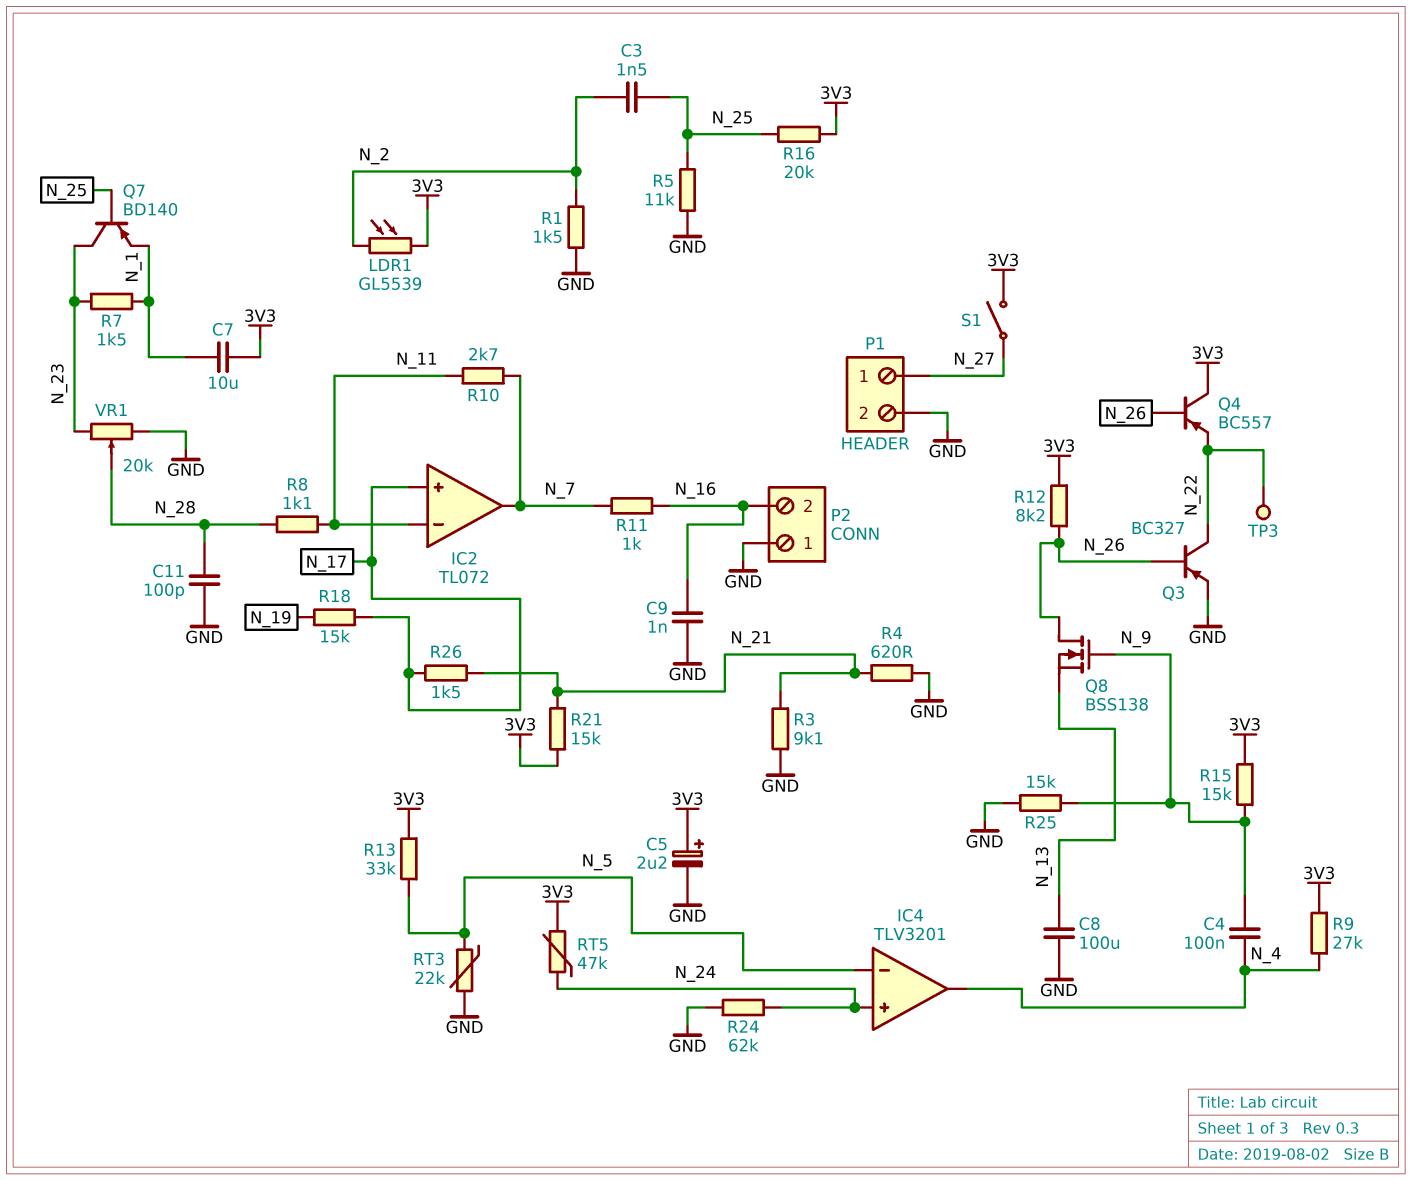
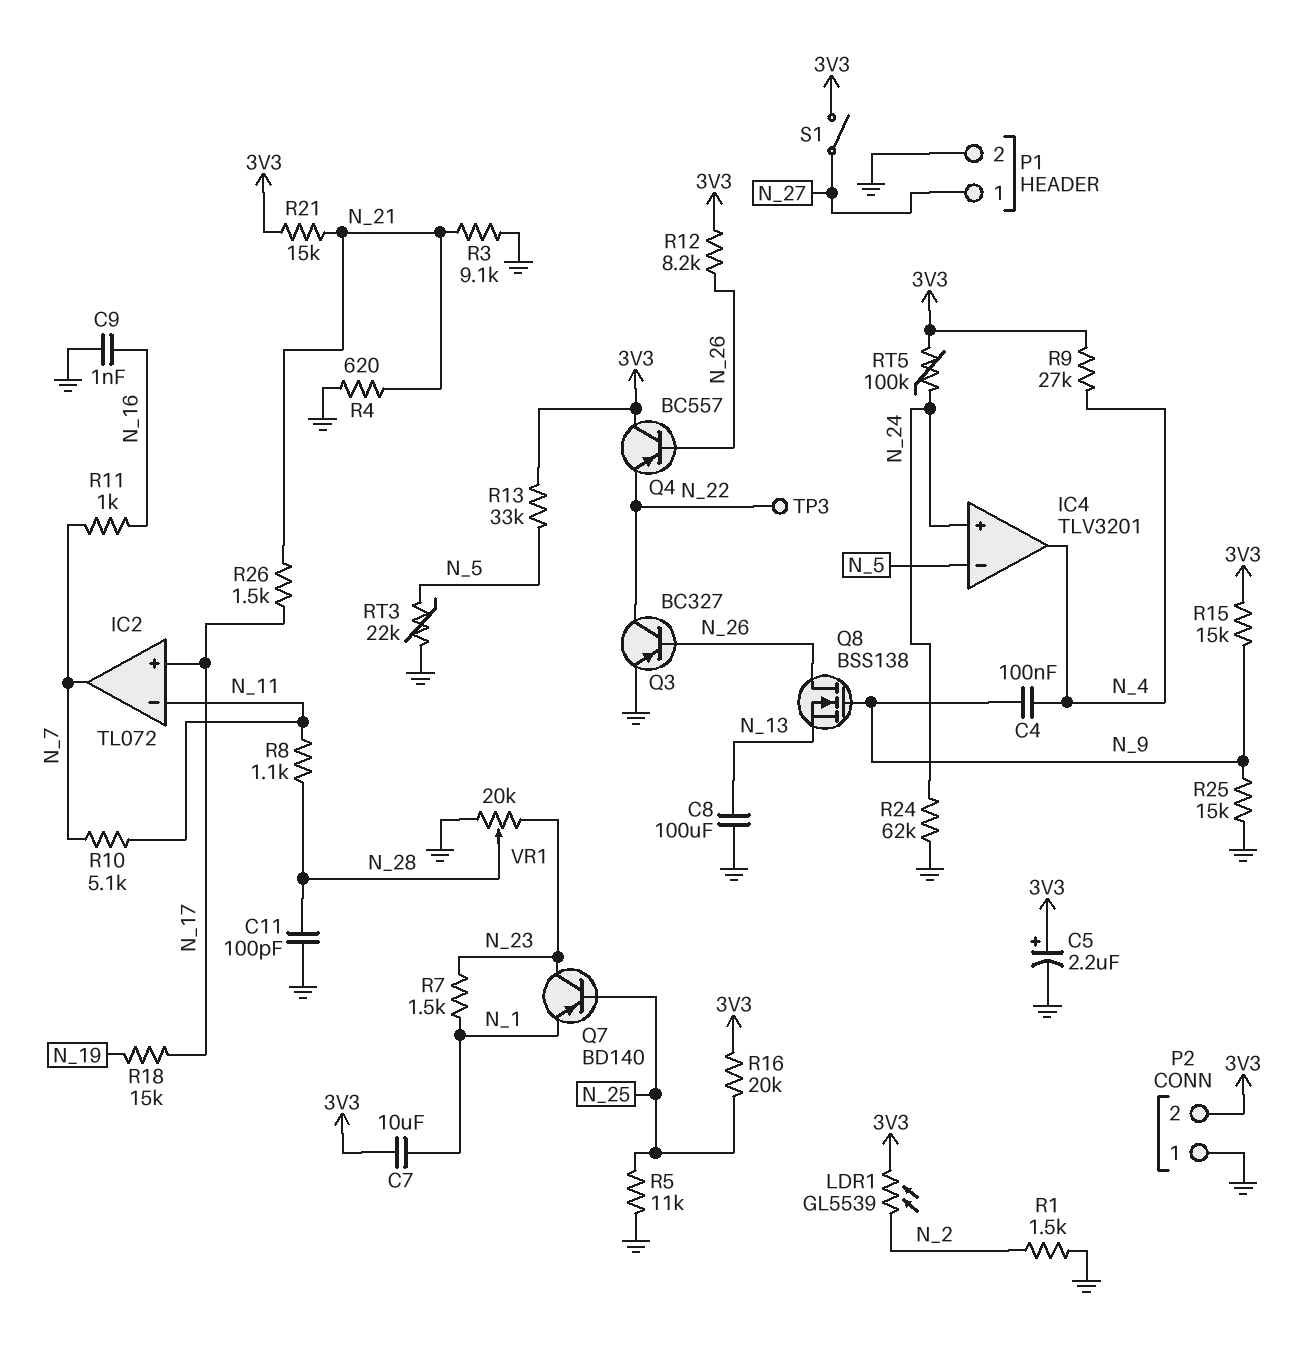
C3: 1.5nF (N_2, N_25) -> none
P2 pin 2: N_16 -> 3V3
R10: 2.7k (N_7, N_11) -> 5.1k (N_7, N_11)
RT5: 47k (3V3, N_24) -> 100k (3V3, N_24)

